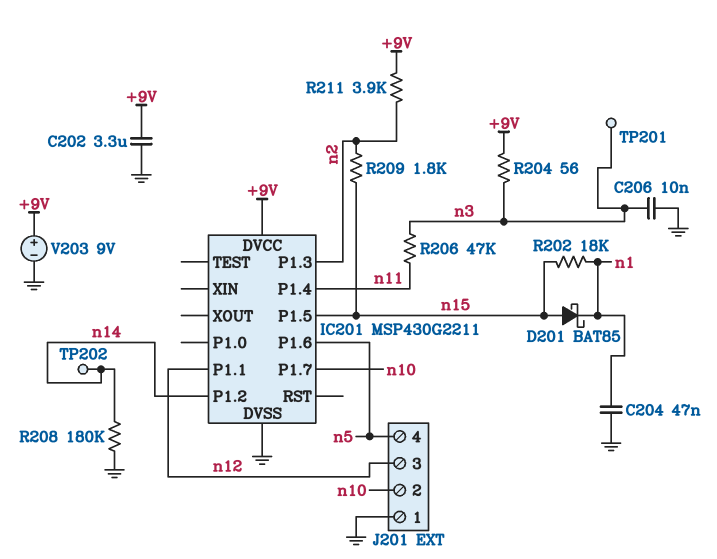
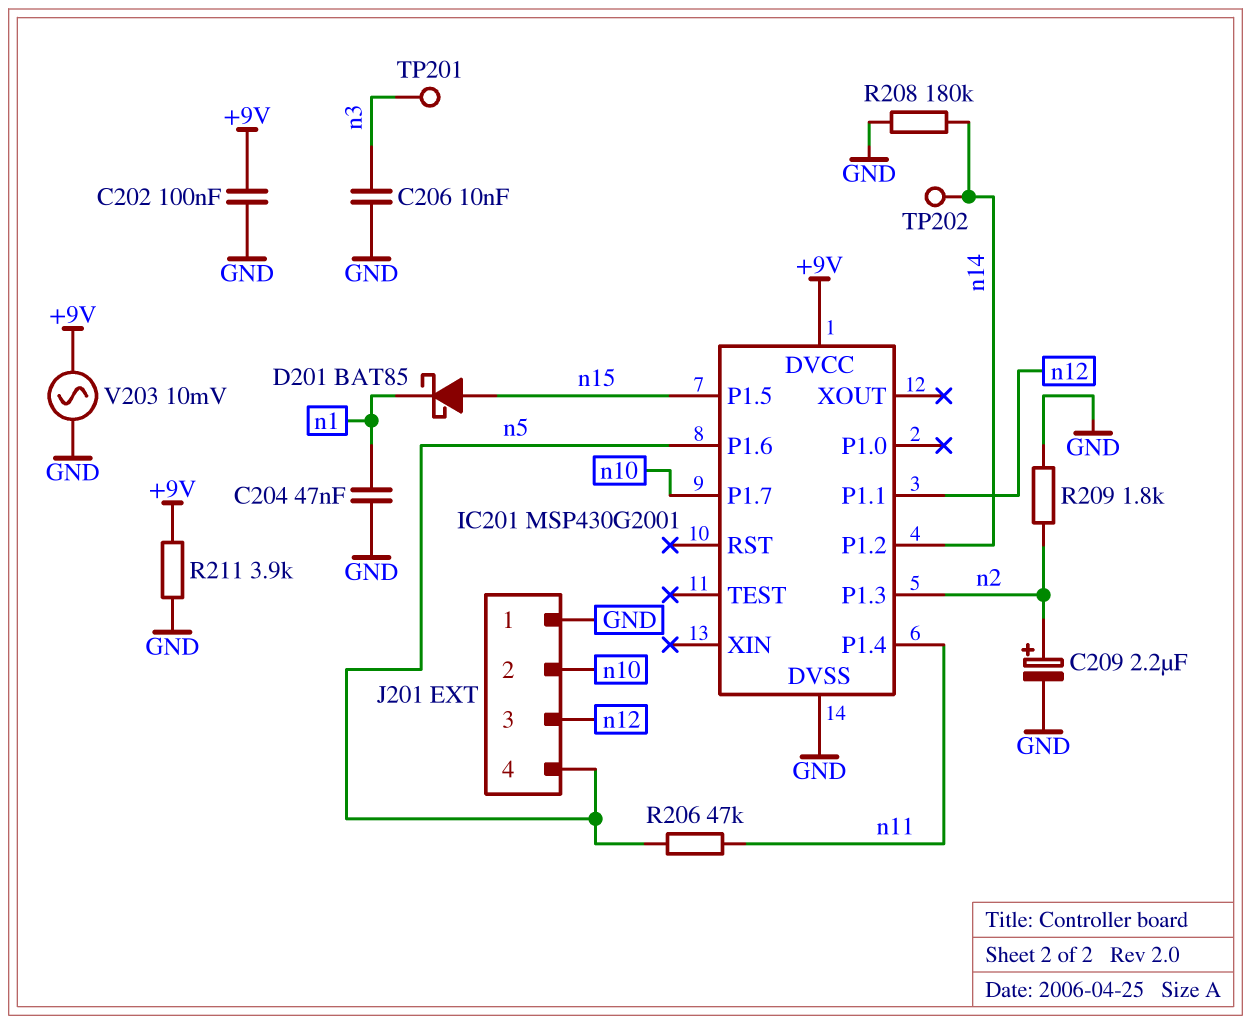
C202: 3.3uF (+9V, GND) -> 100nF (+9V, GND)
C209: none -> 2.2uF (plus n2, minus GND)
IC201: MSP430G2211 -> MSP430G2001
R202: 18k (n1, n15) -> none
R204: 56 (+9V, n3) -> none
R206: 47k (n3, n11) -> 47k (n5, n11)
R209: 1.8k (n2, n15) -> 1.8k (GND, n2)
R211: 3.9k (+9V, n2) -> 3.9k (+9V, GND)
V203: 9V (plus +9V, minus GND) -> AC 10mV (+9V, GND)

